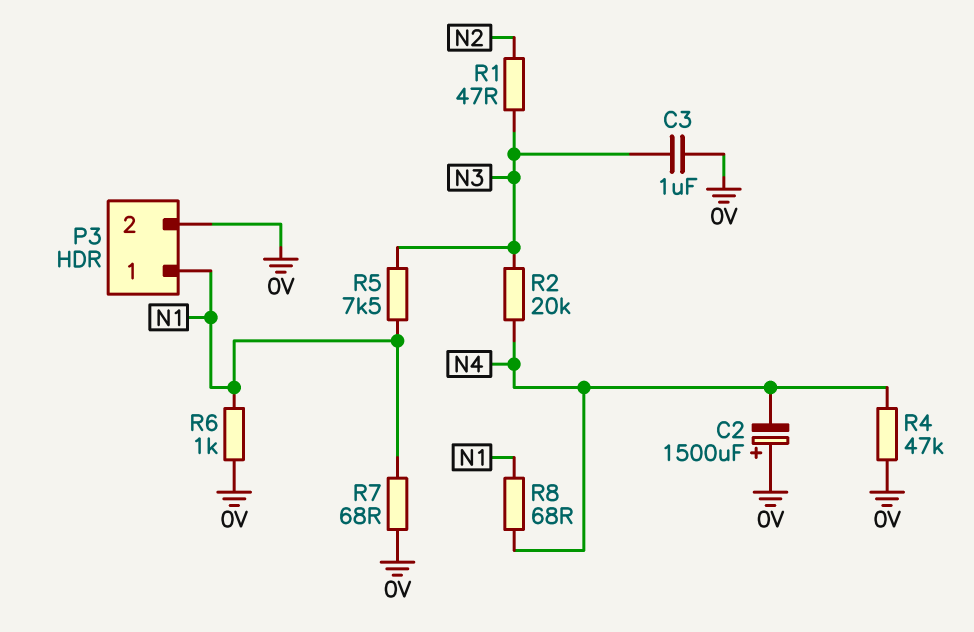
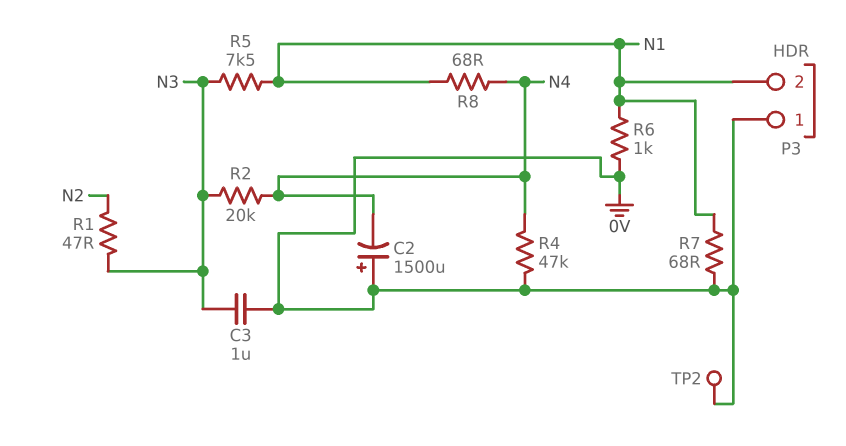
P3 pin 1: N1 -> 0V
P3 pin 2: 0V -> N1
TP2: none -> test point (0V)

